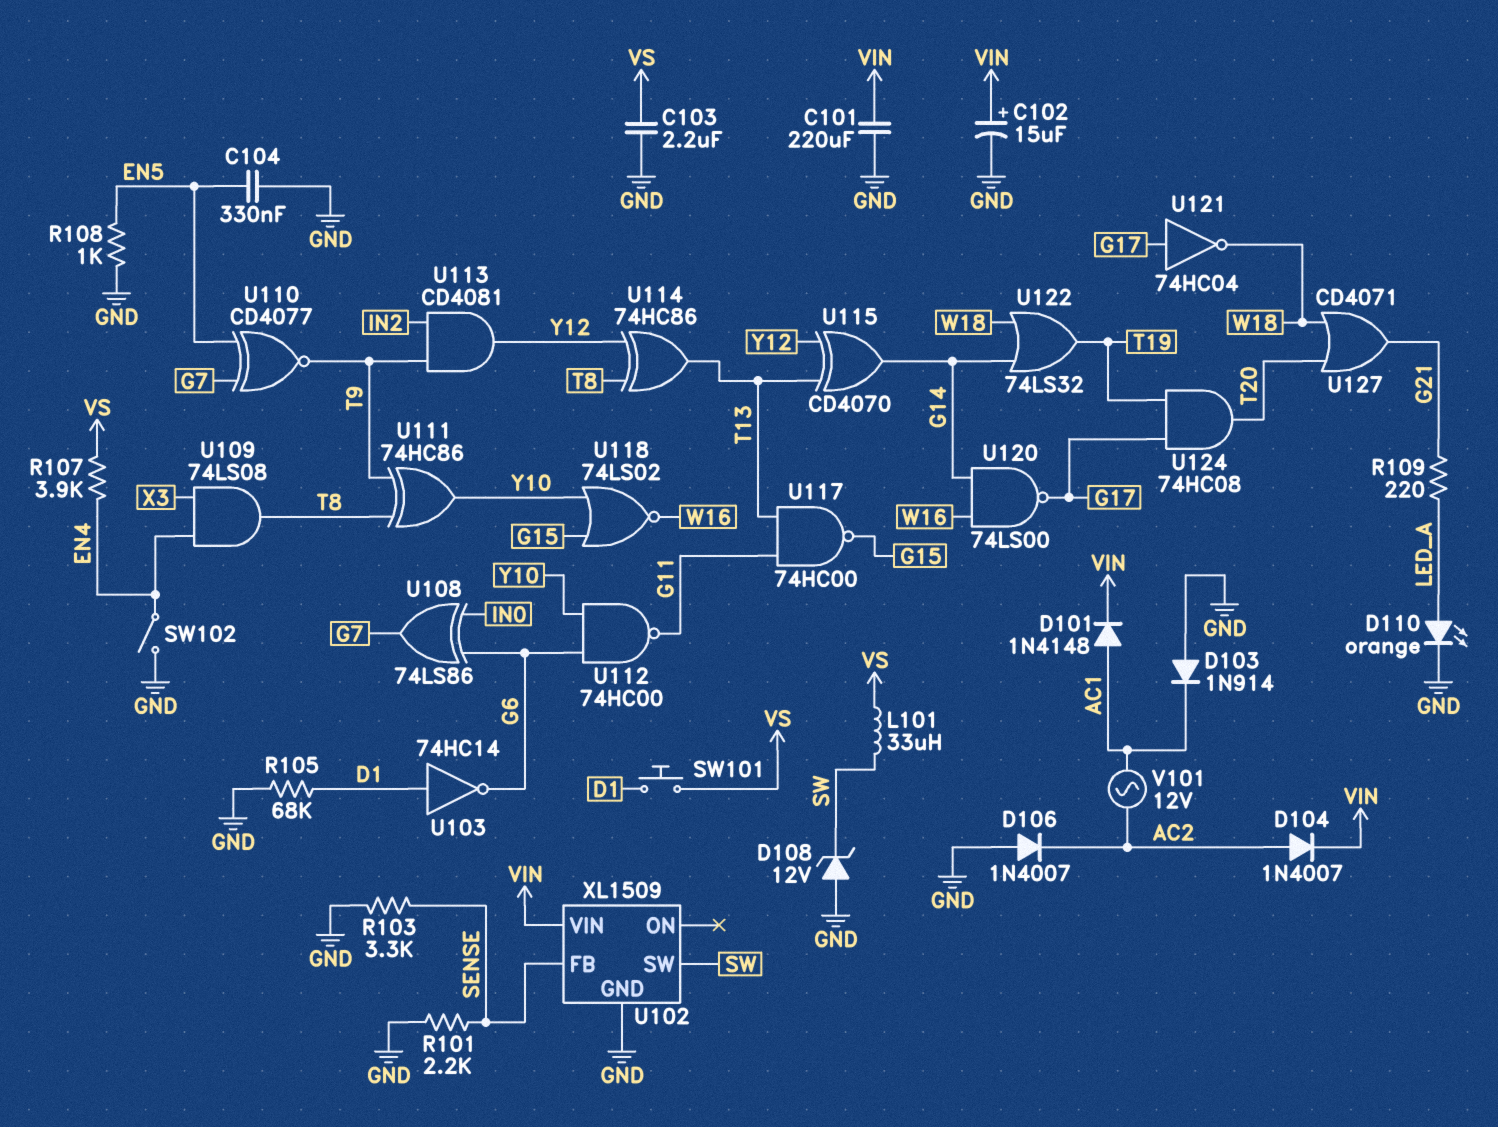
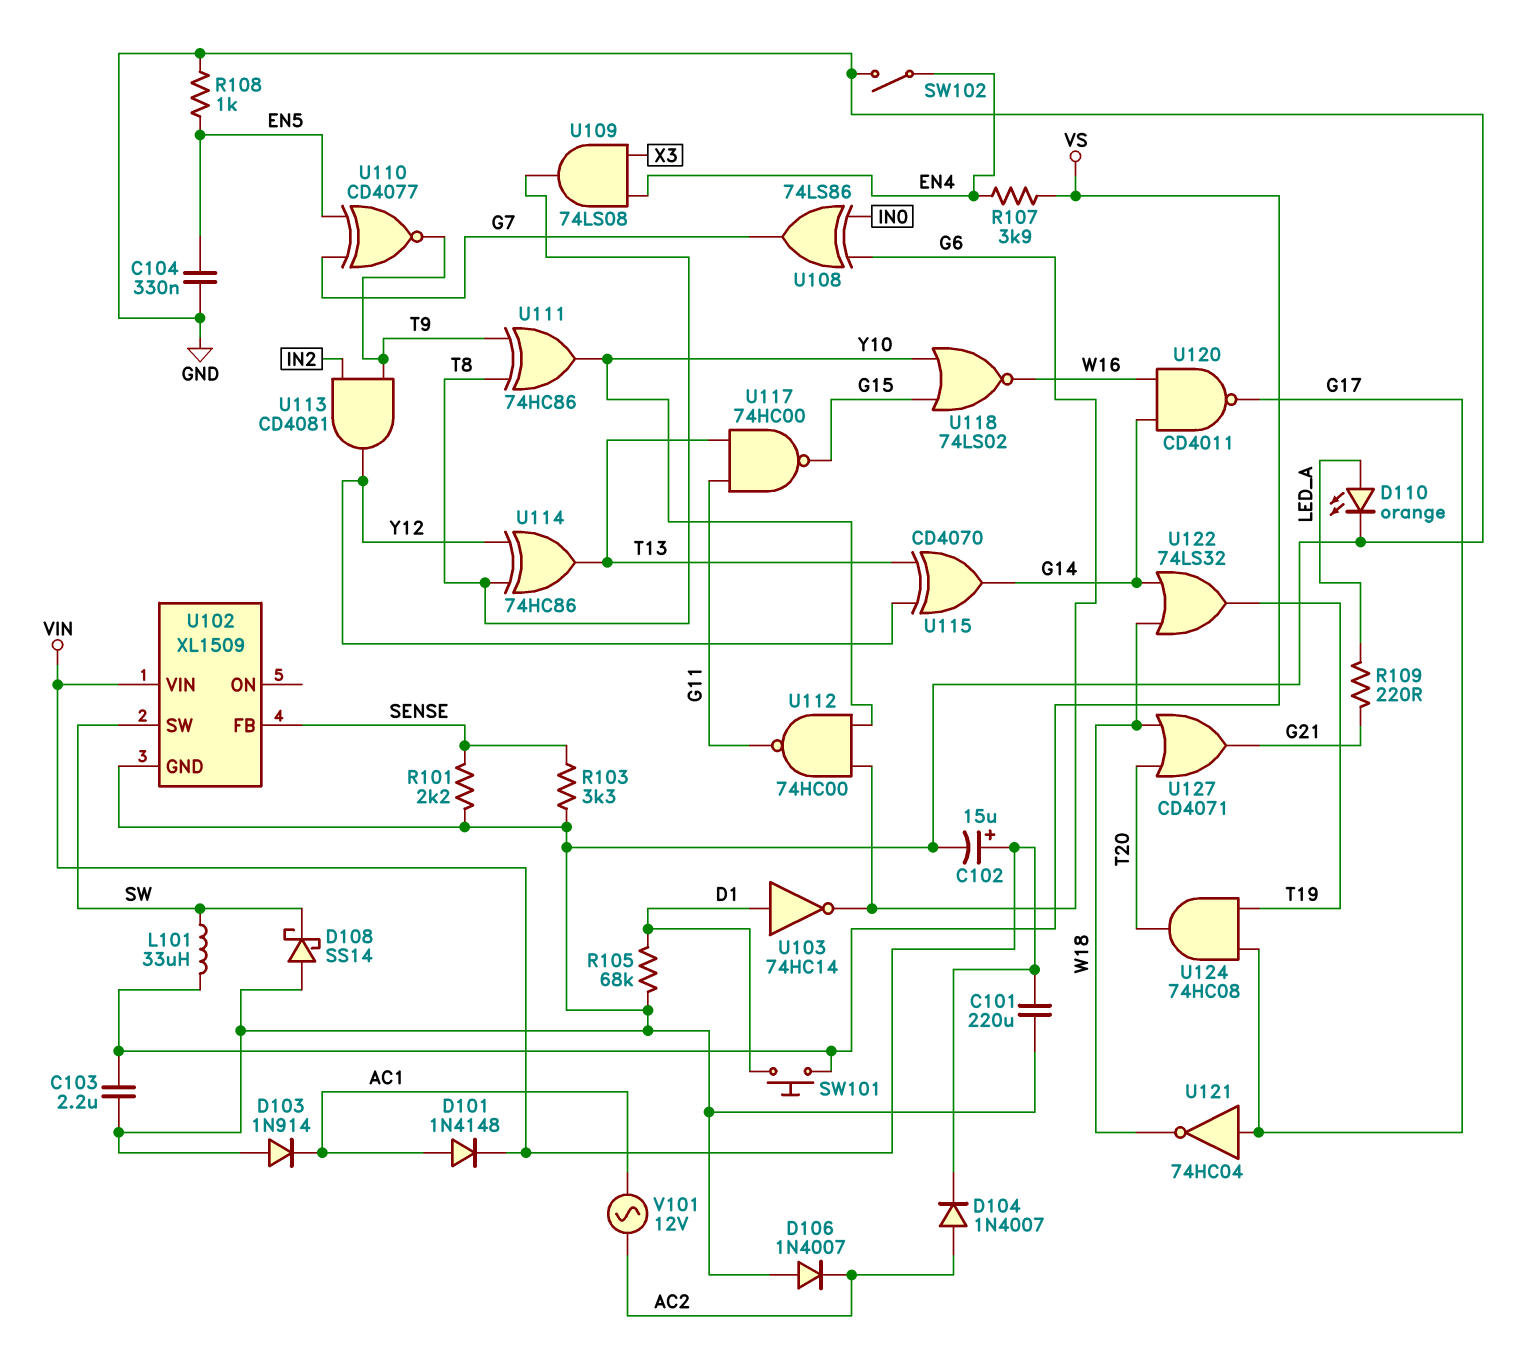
D108: zener 12V (A GND, K SW) -> schottky SS14 (A GND, K SW)
U120: NAND 74LS00 (in G14, in W16, out G17) -> NAND CD4011 (in G14, in W16, out G17)

